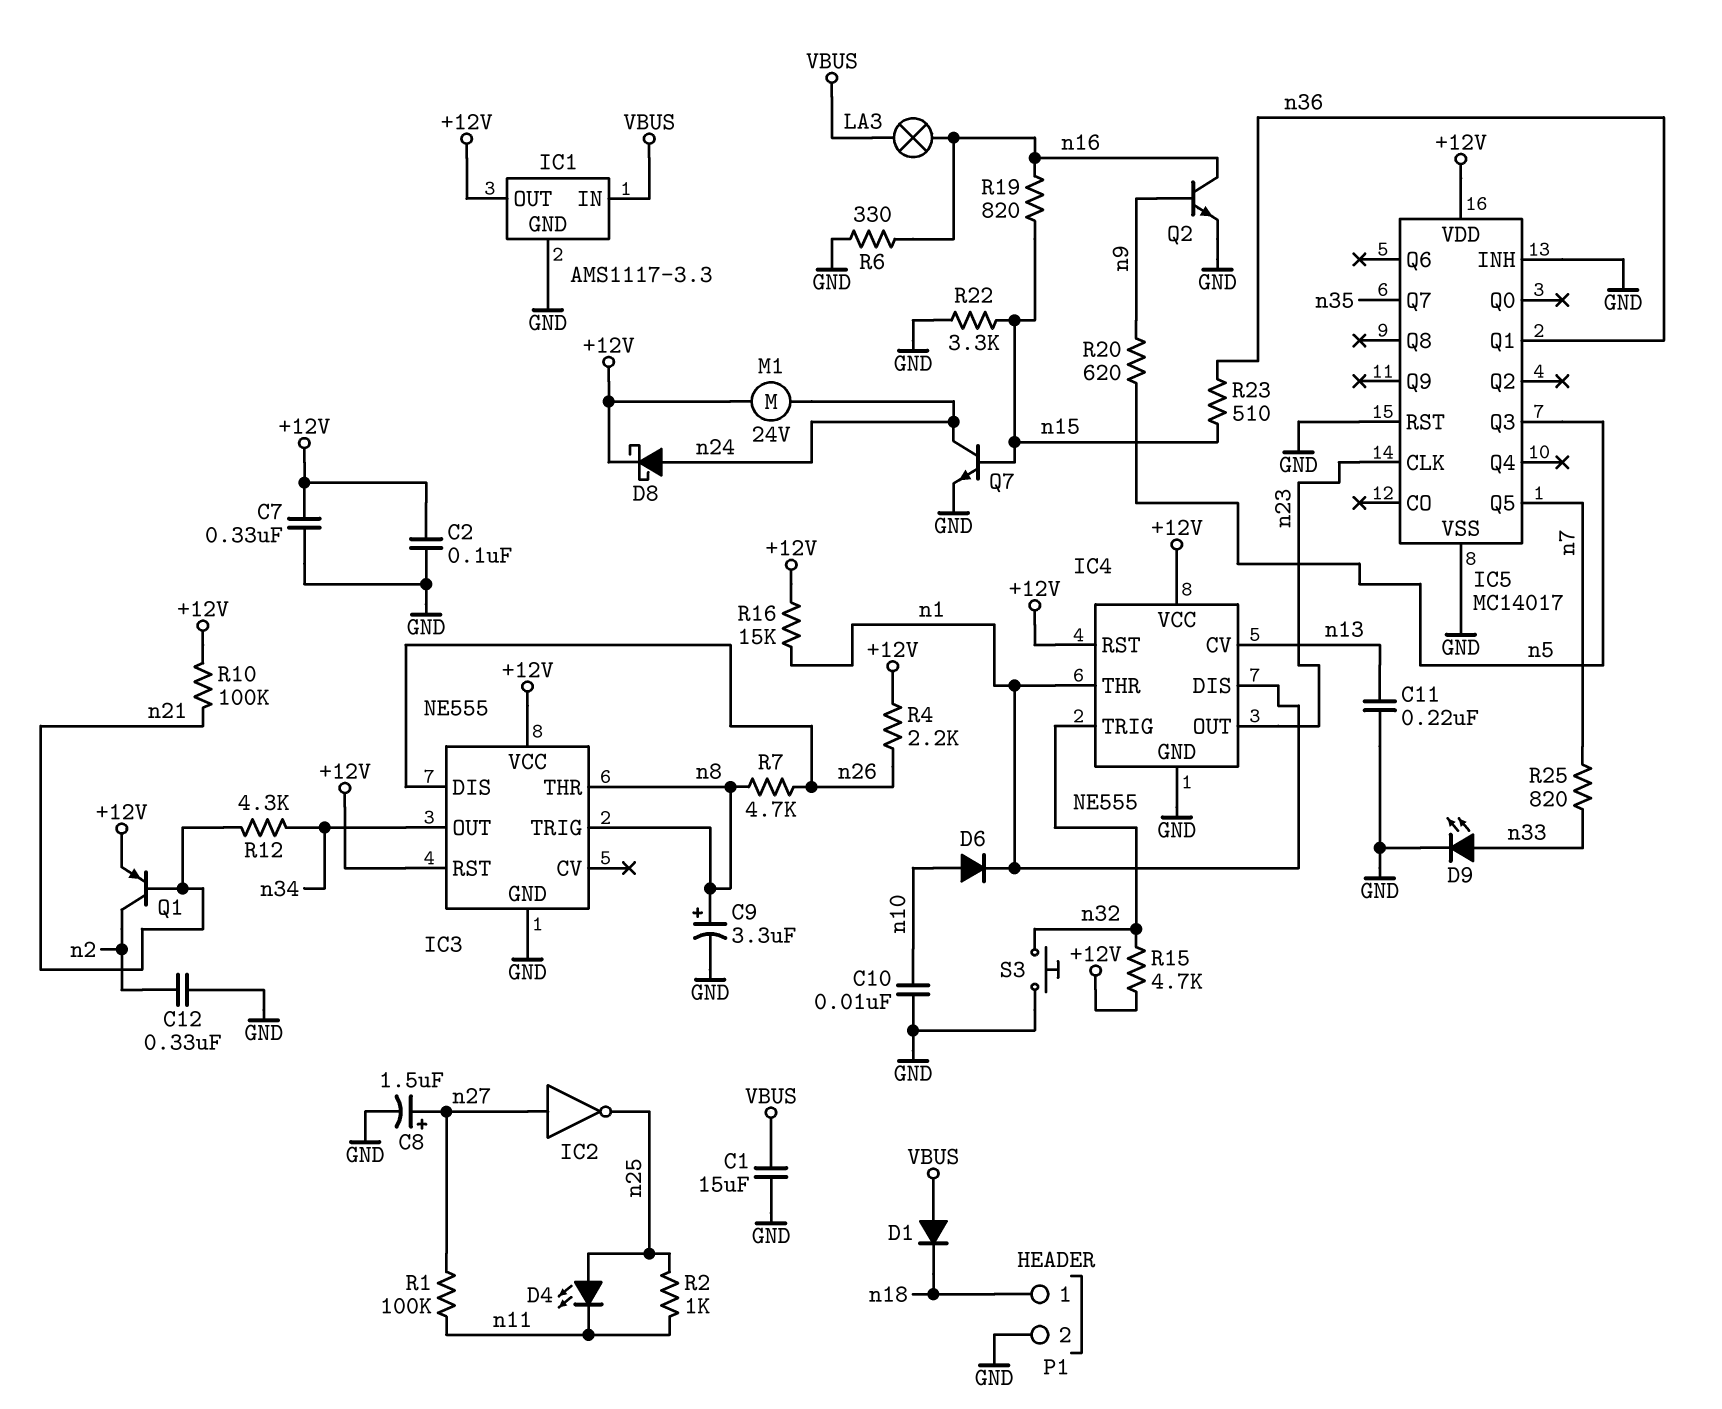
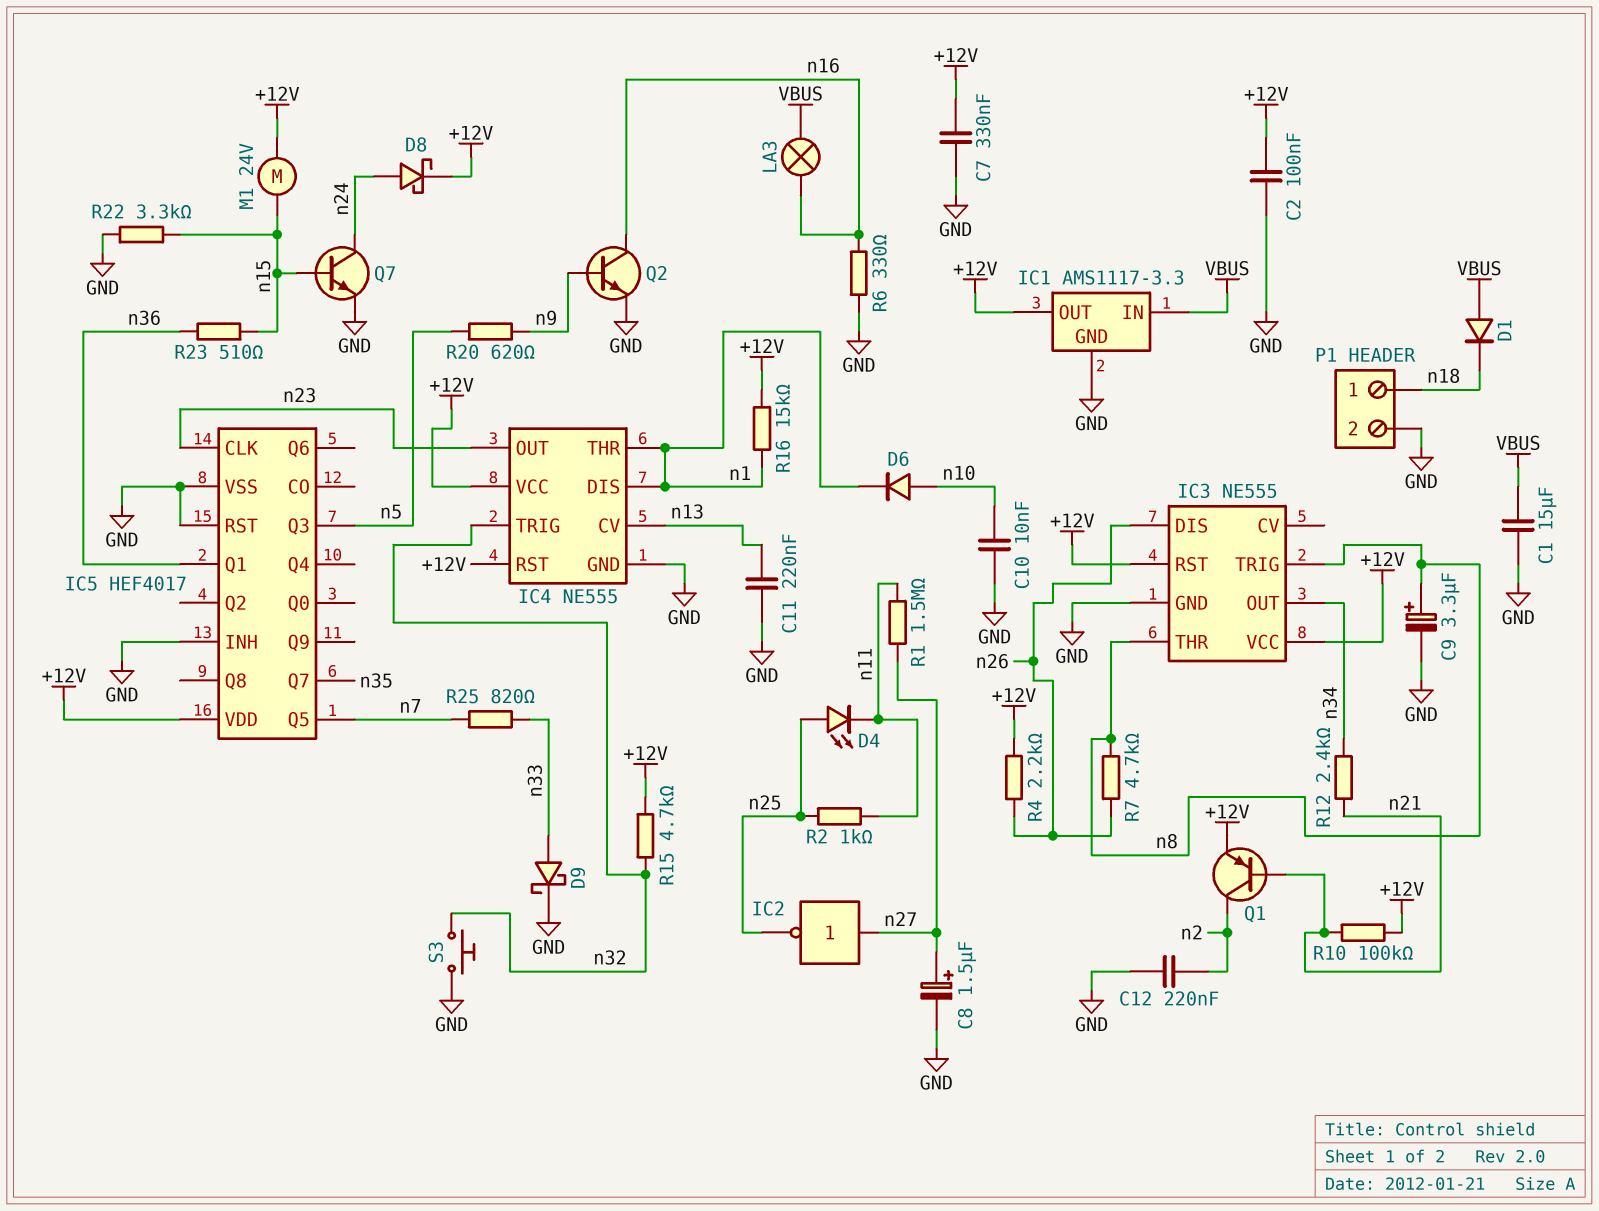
C12: 330nF (GND, n2) -> 220nF (GND, n2)
D9: LED (A n33, K GND) -> schottky (A n33, K GND)
IC5: MC14017 -> HEF4017
M1: motor 24V (+12V, n24) -> motor 24V (+12V, n15)
R1: 100k (n11, n27) -> 1.5M (n11, n27)
R12: 4.3k (n21, n34) -> 2.4k (n21, n34)
R19: 820 (n15, n16) -> none

